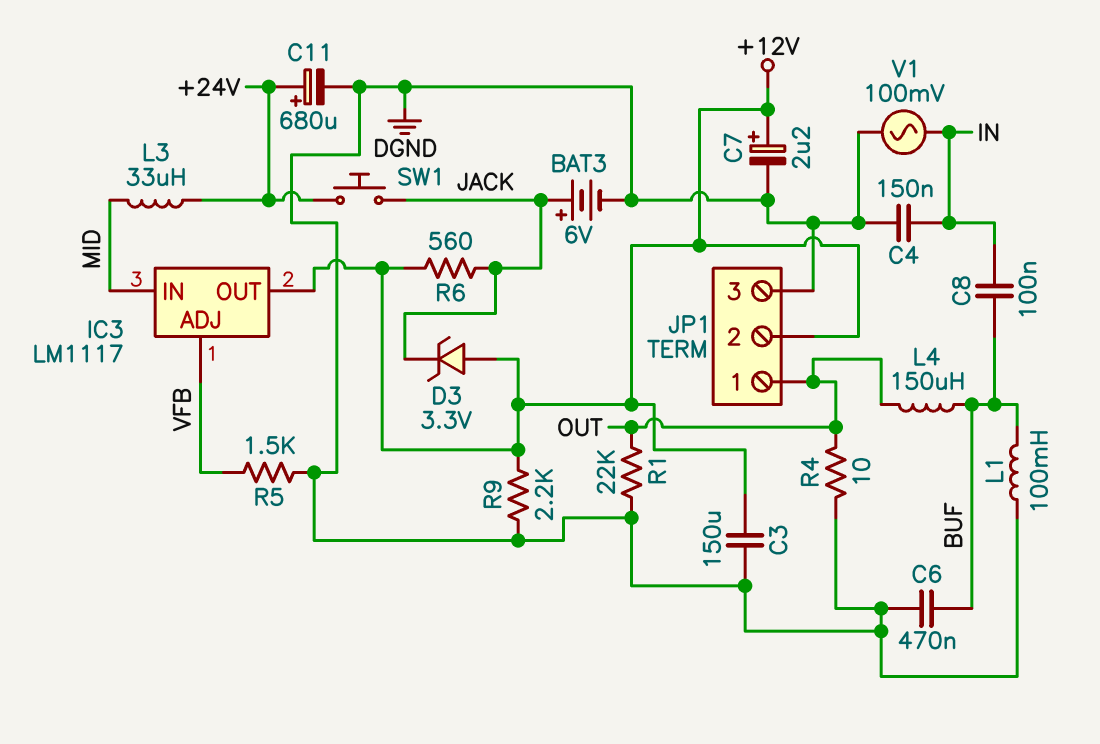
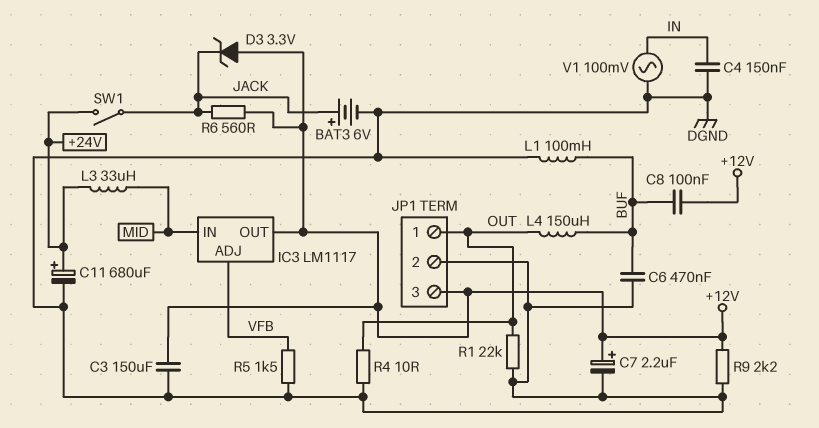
C8: 100nF (BUF, IN) -> 100nF (+12V, BUF)
JP1 pin 2: +12V -> DGND
JP1 pin 3: DGND -> +12V
SW1: button (+24V, JACK) -> switch (+24V, JACK)

